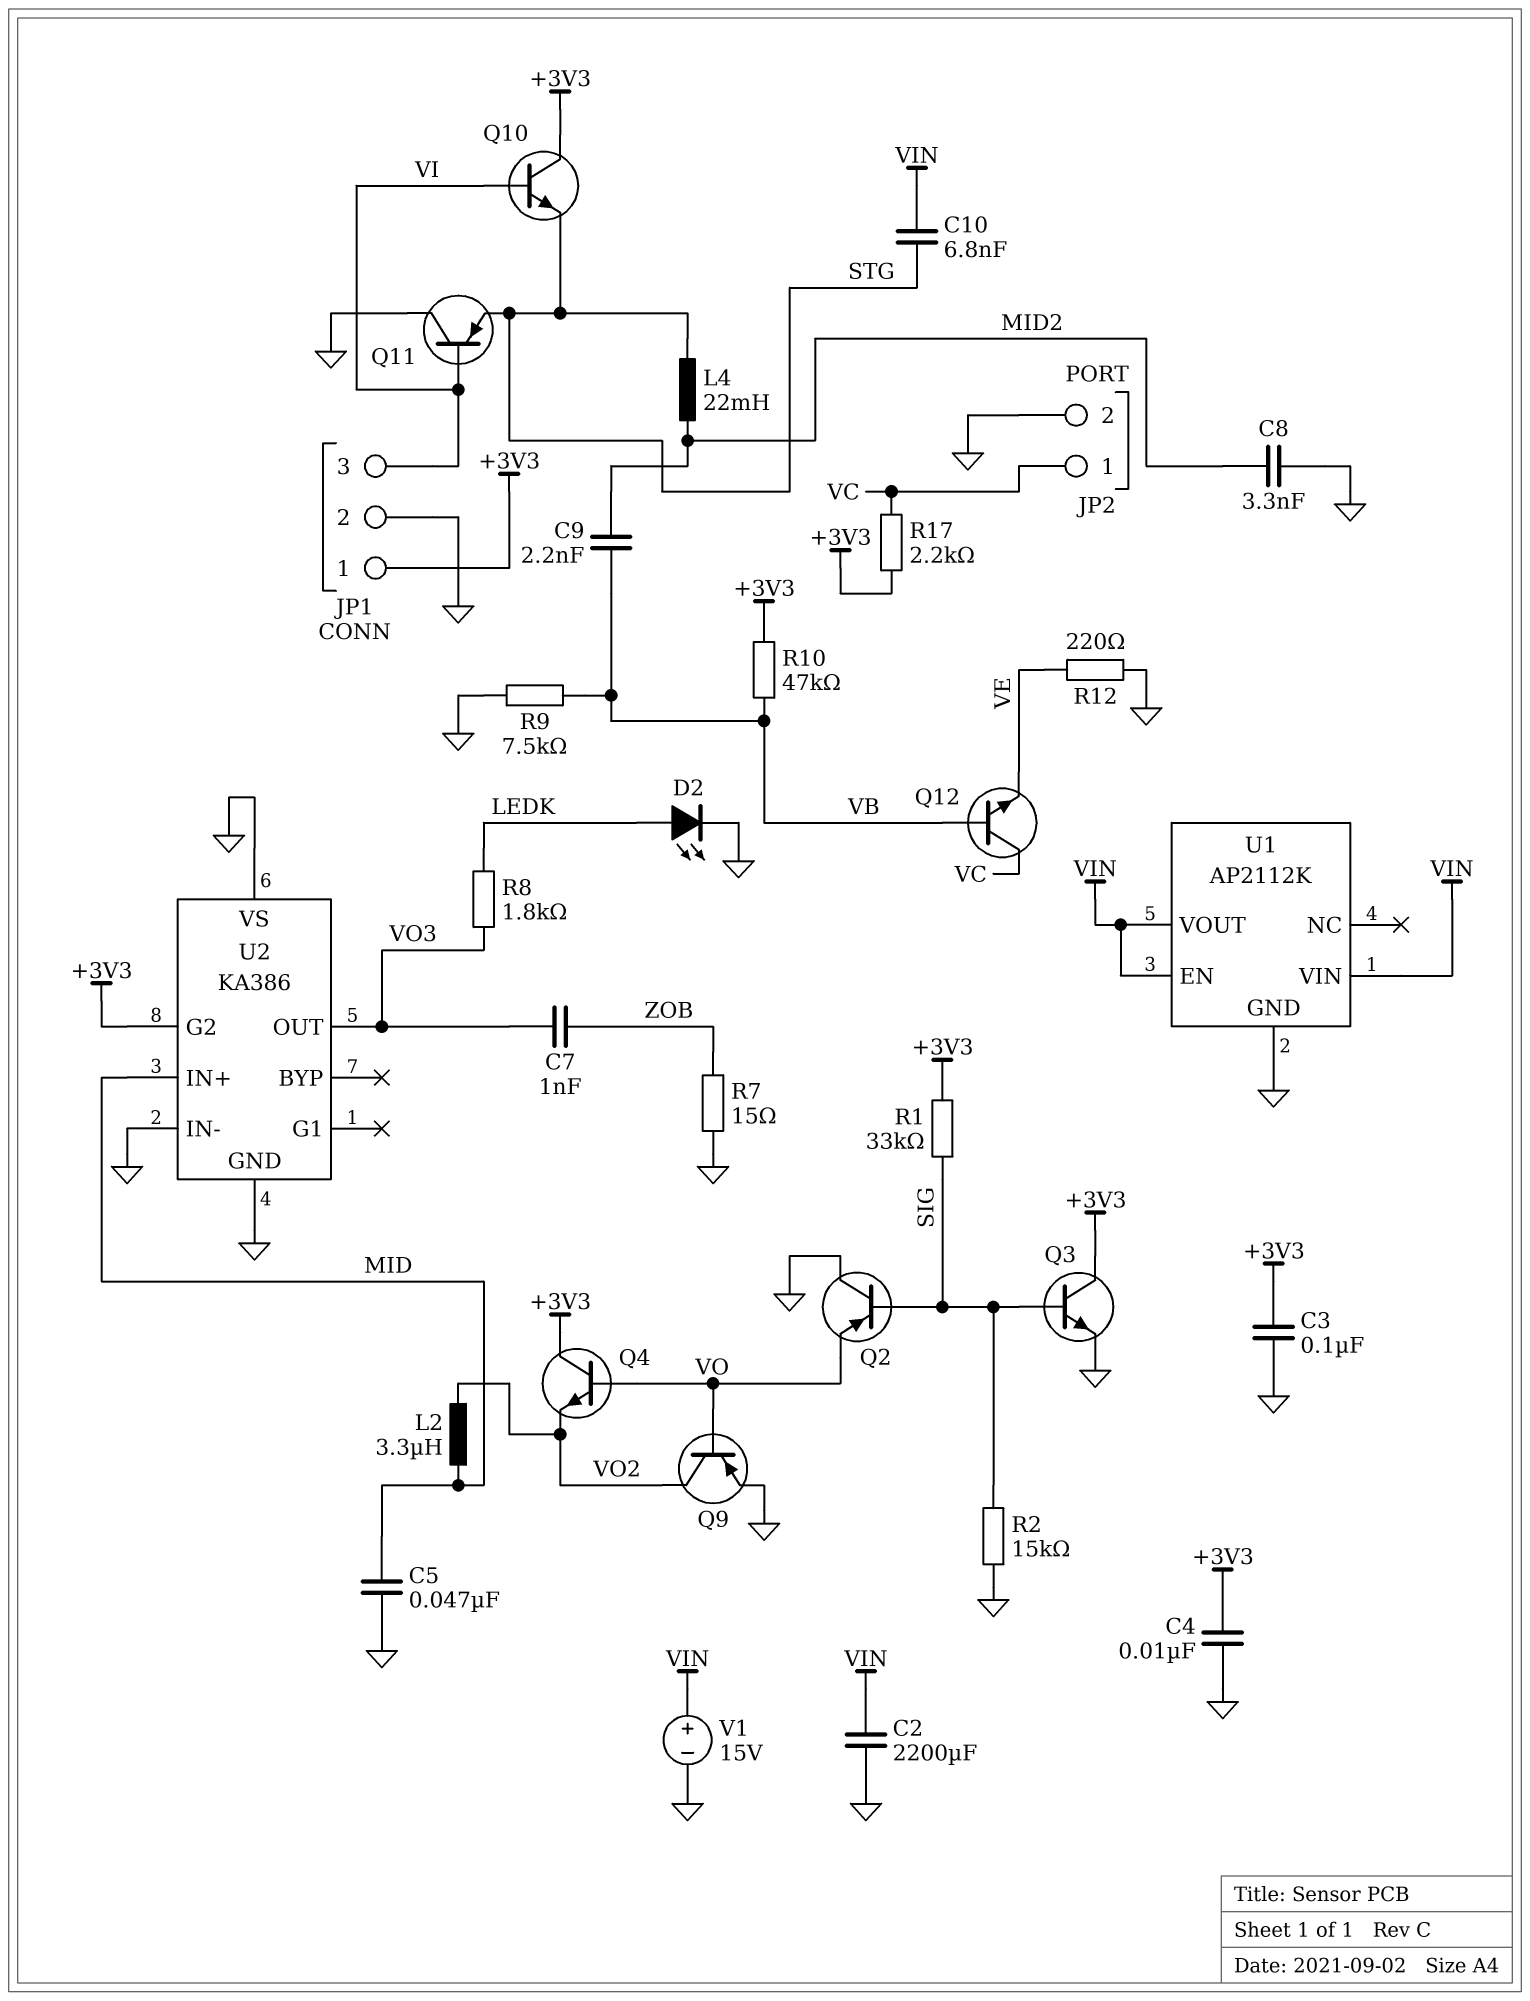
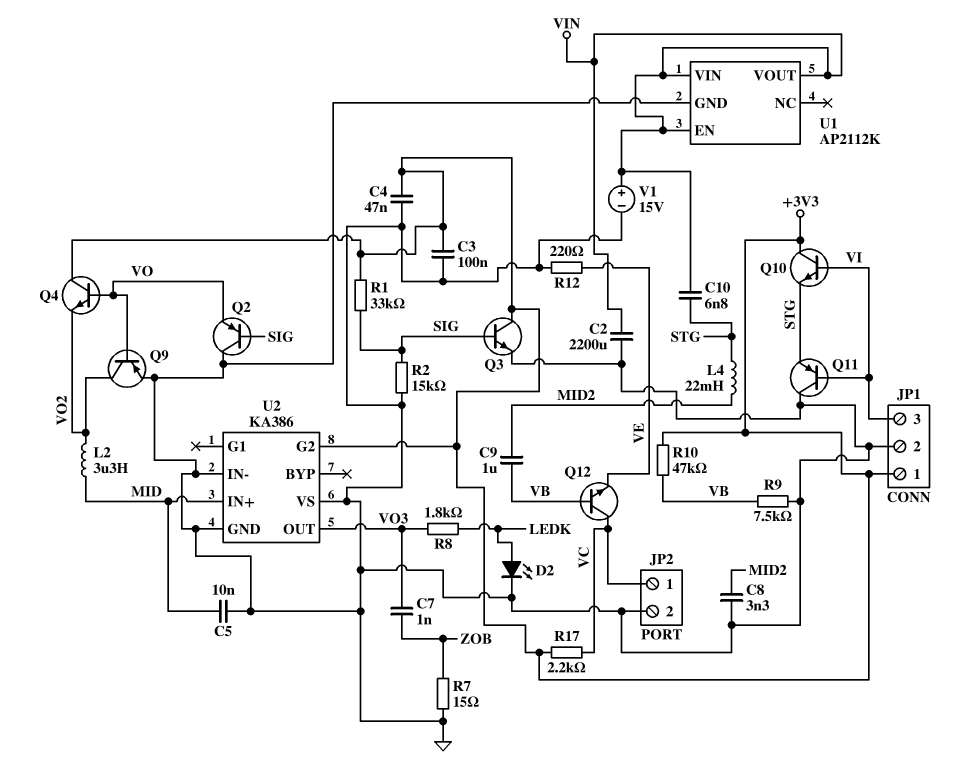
C4: 10nF (+3V3, GND) -> 47nF (+3V3, GND)
C5: 47nF (GND, MID) -> 10nF (GND, MID)
C9: 2.2nF (MID2, VB) -> 1uF (MID2, VB)

